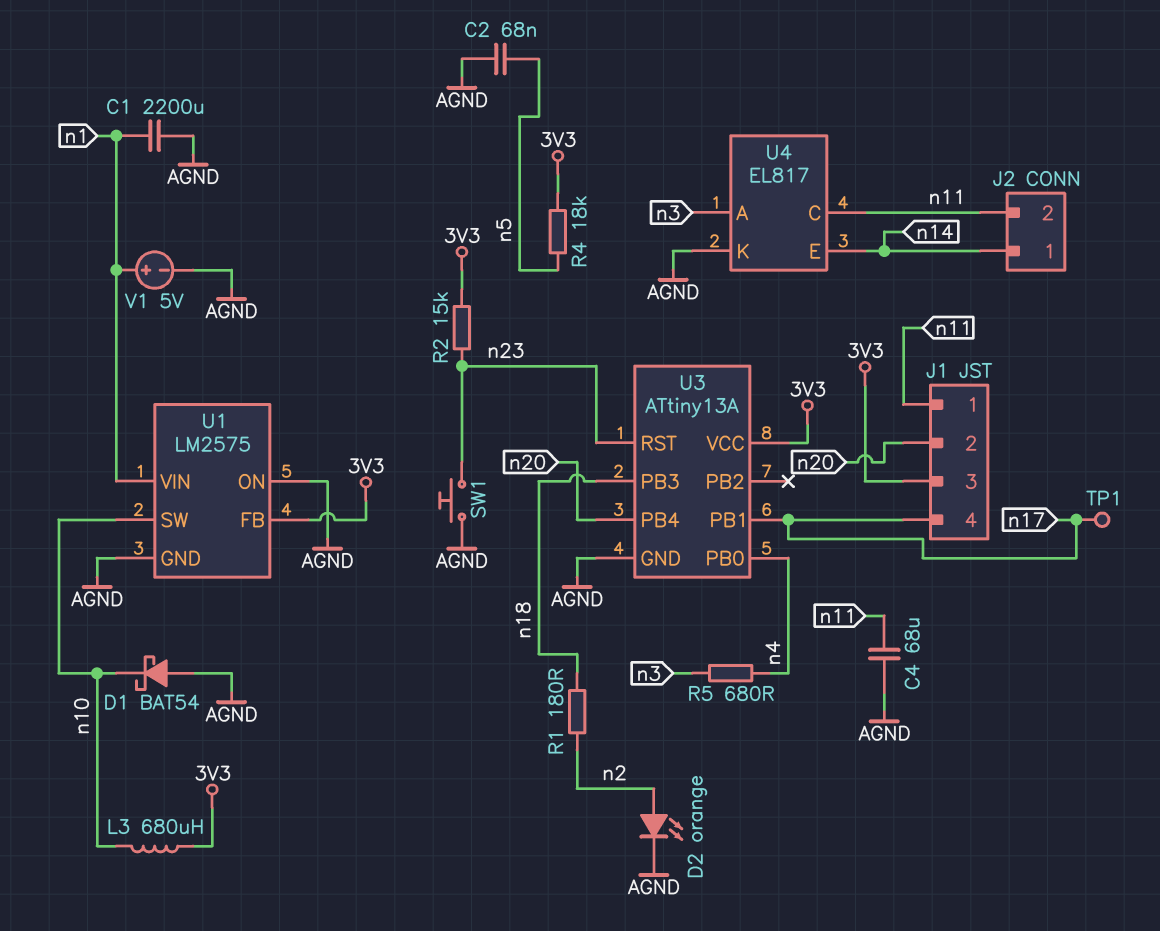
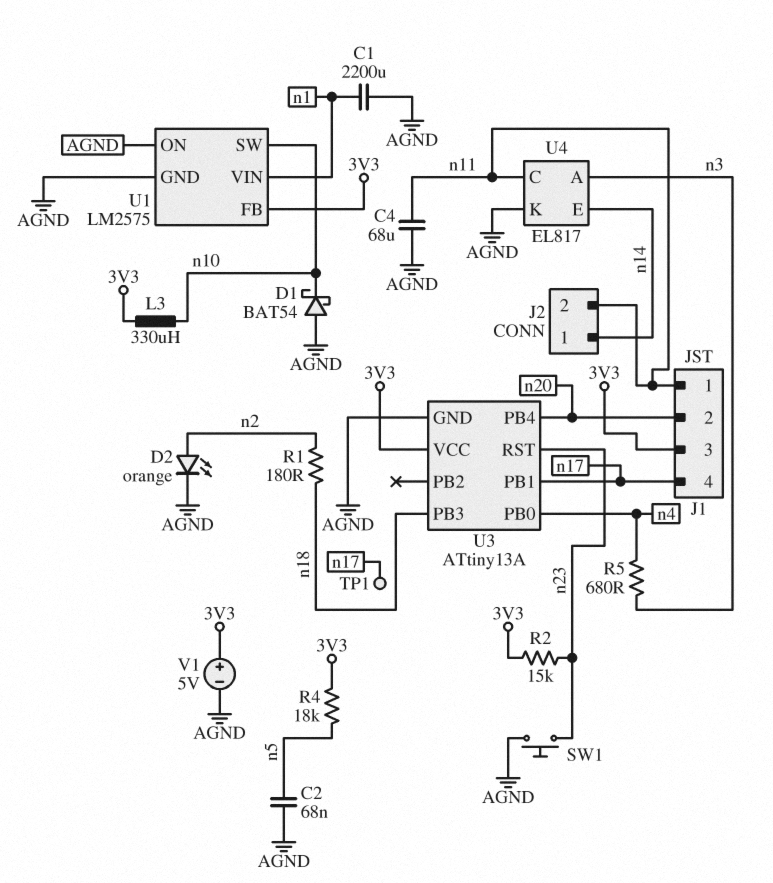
L3: 680uH (3V3, n10) -> 330uH (3V3, n10)
V1: 5V (plus n1, minus AGND) -> 5V (plus 3V3, minus AGND)

